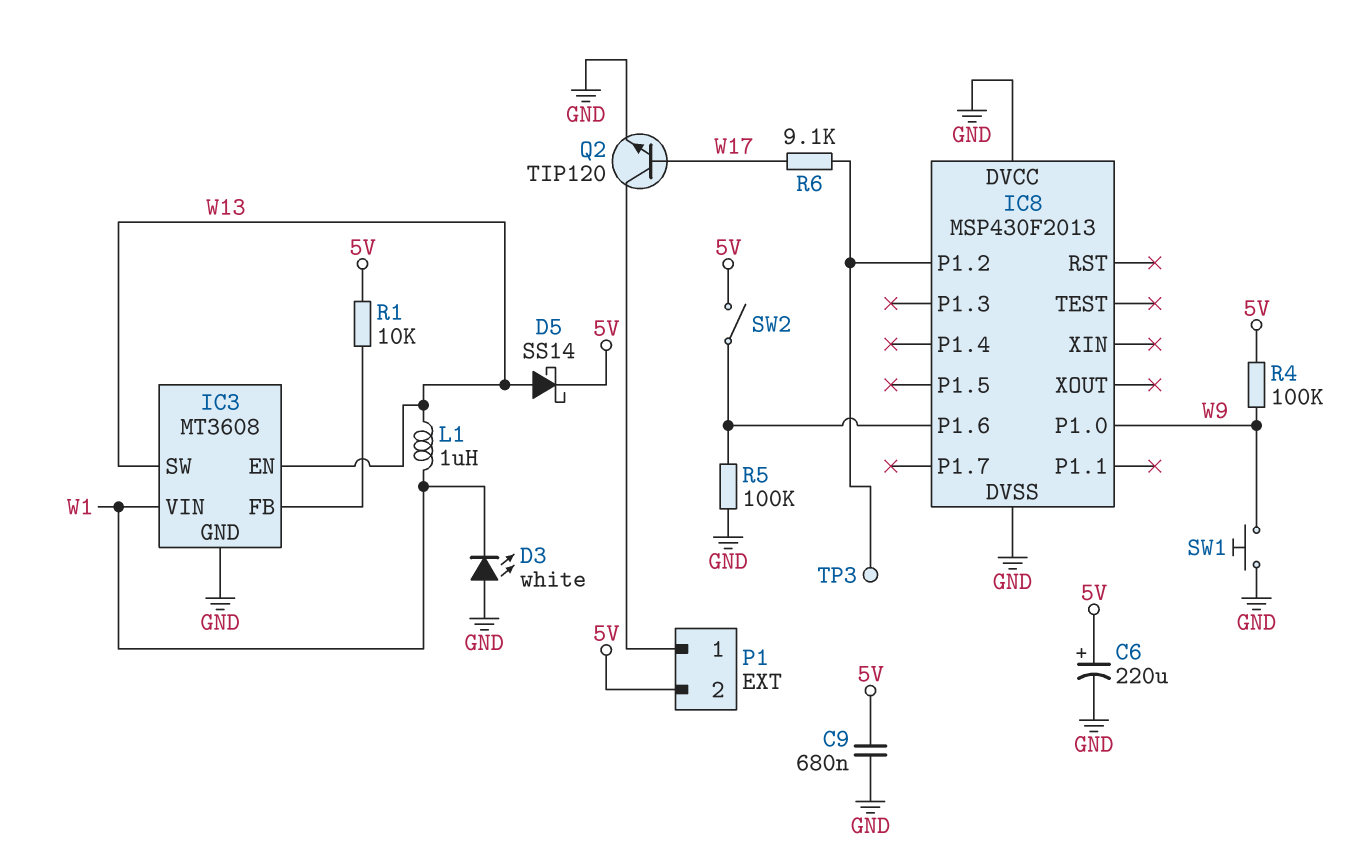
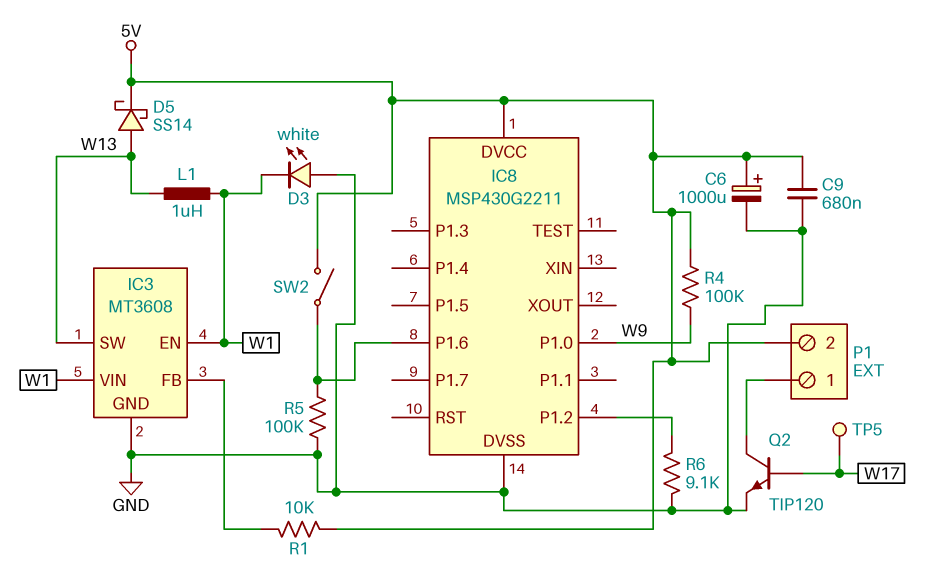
C6: 220uF (plus 5V, minus GND) -> 1000uF (plus 5V, minus GND)
IC3 pin EN: W13 -> W1
IC8: MSP430F2013 -> MSP430G2211
IC8 pin DVCC: GND -> 5V
R6: 9.1k (IC8/P1.2, W17) -> 9.1k (GND, IC8/P1.2)
SW1: button (GND, W9) -> none
TP3: test point (IC8/P1.2) -> none
TP5: none -> test point (W17)

